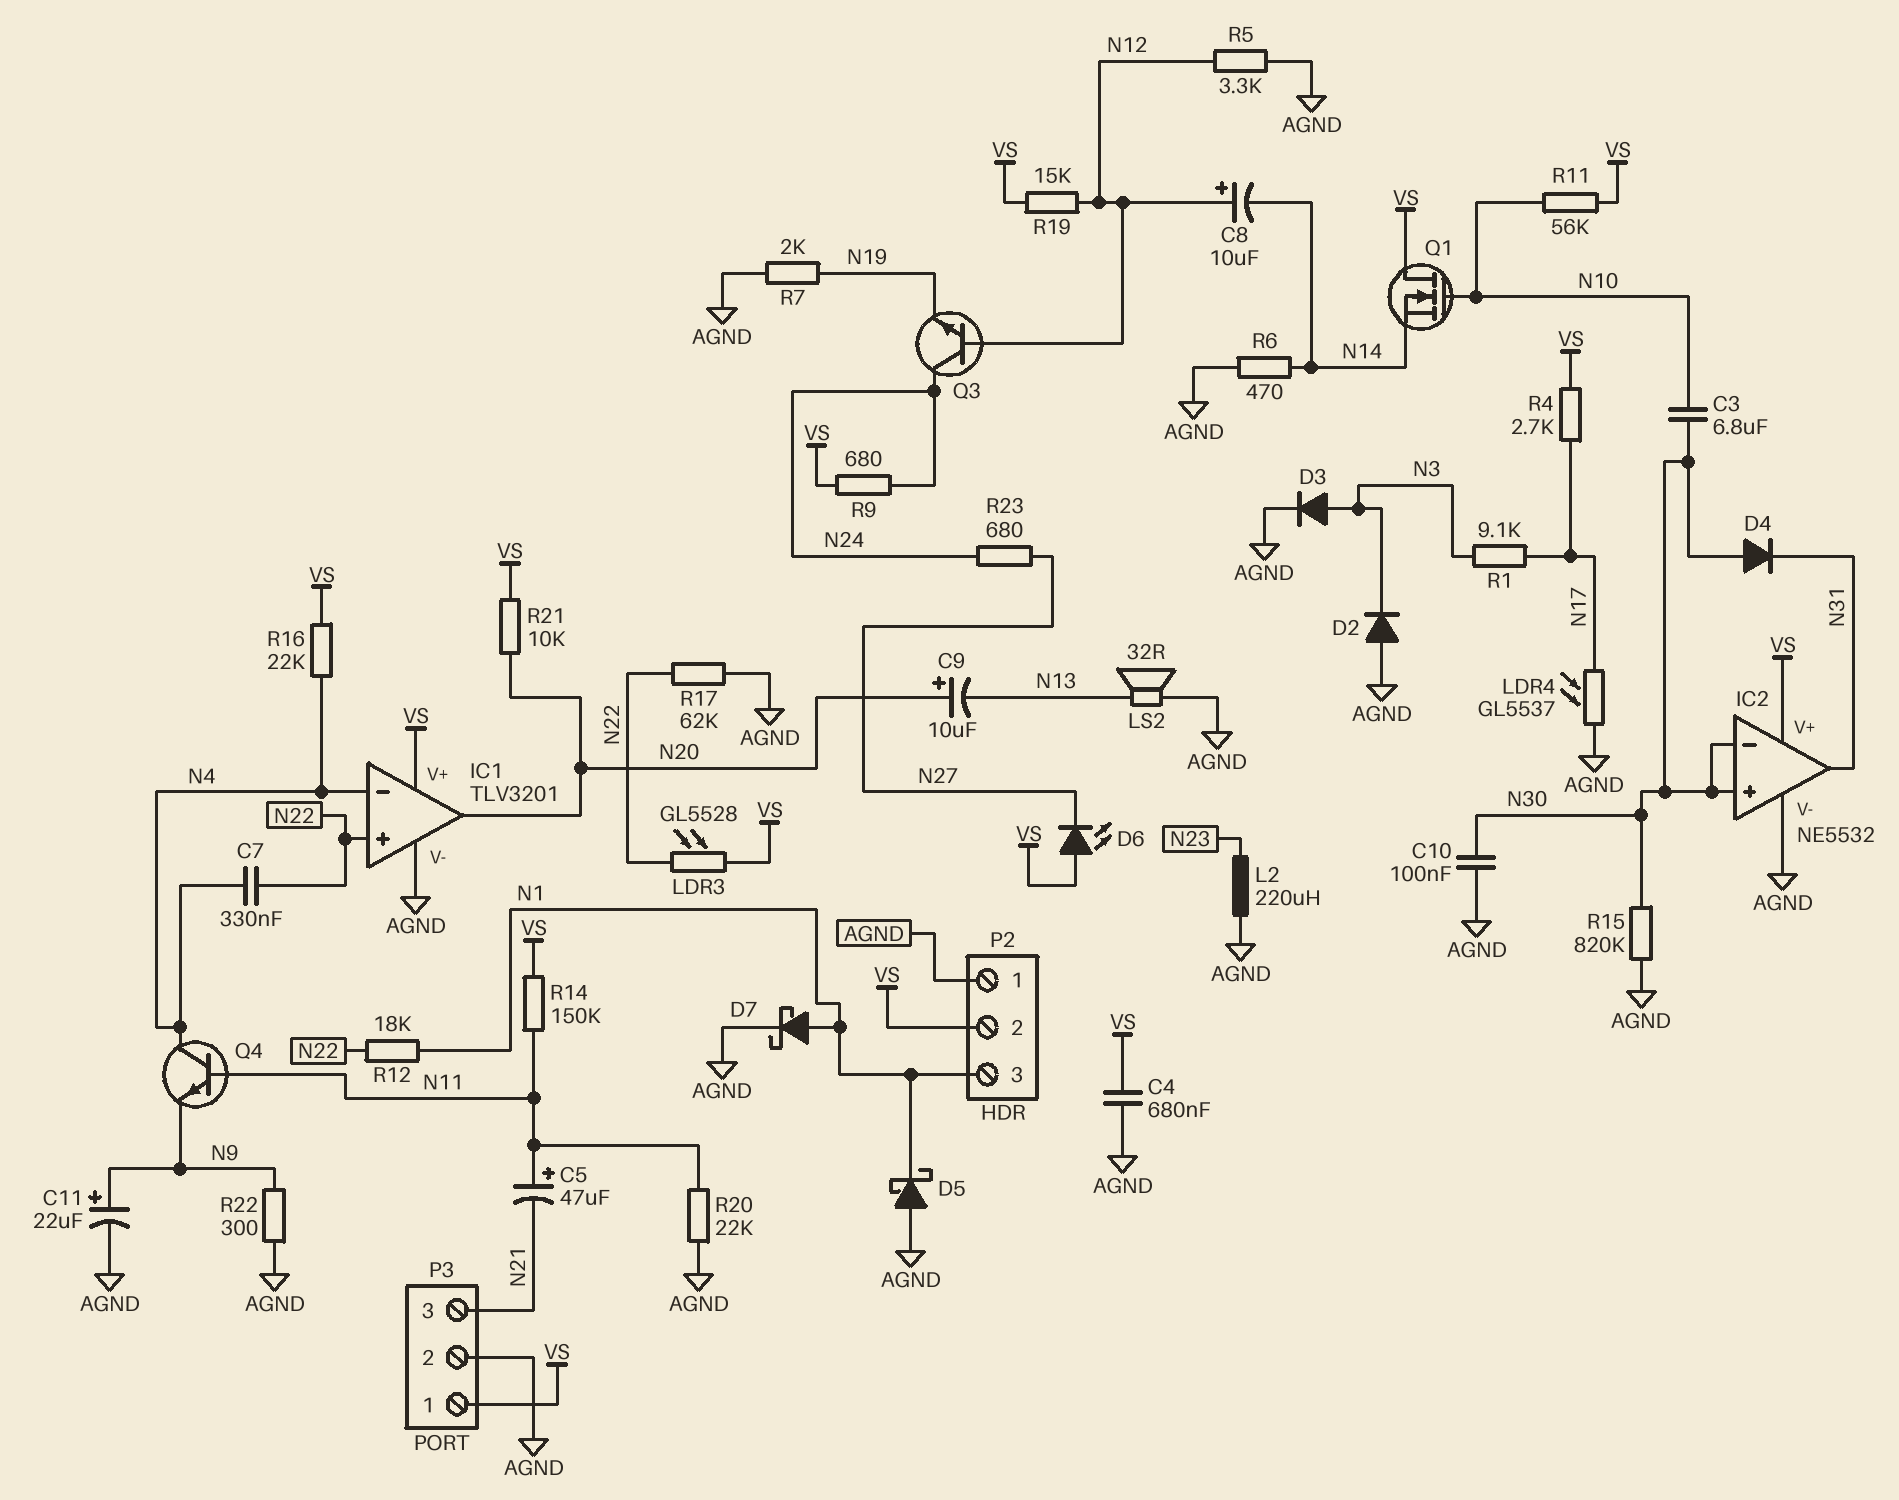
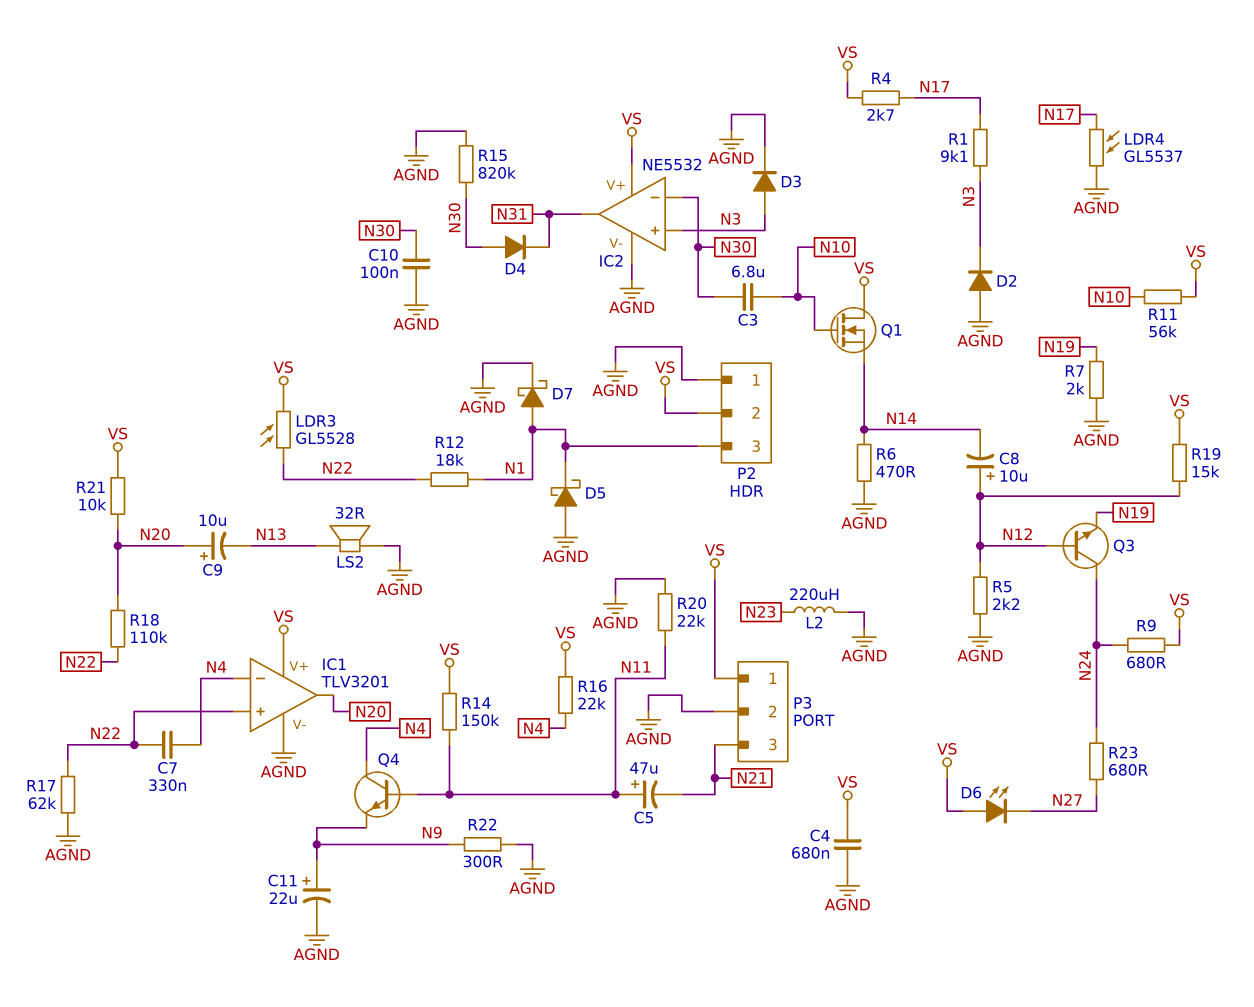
IC2 pin in+: N30 -> N3
R5: 3.3k (AGND, N12) -> 2.2k (AGND, N12)
R18: none -> 110k (N20, N22)

